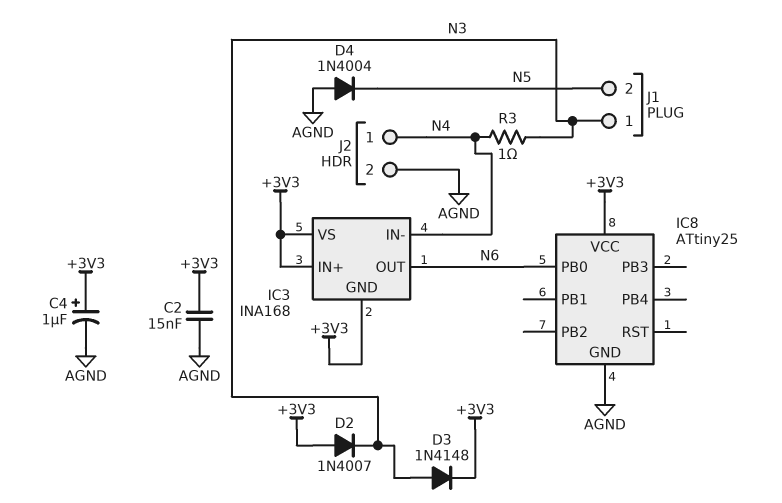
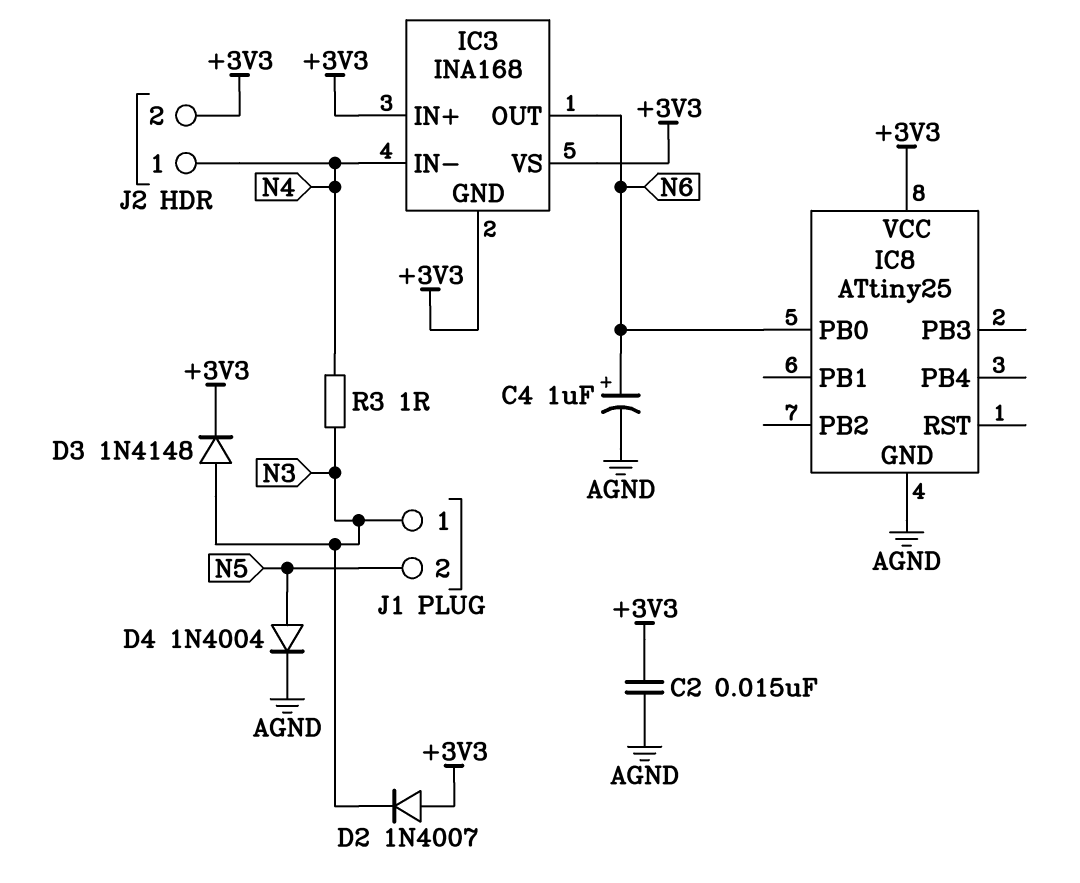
C4: 1uF (plus +3V3, minus AGND) -> 1uF (plus N6, minus AGND)
D4: diode 1N4004 (A AGND, K N5) -> diode 1N4004 (A N5, K AGND)
J2 pin 2: AGND -> +3V3

